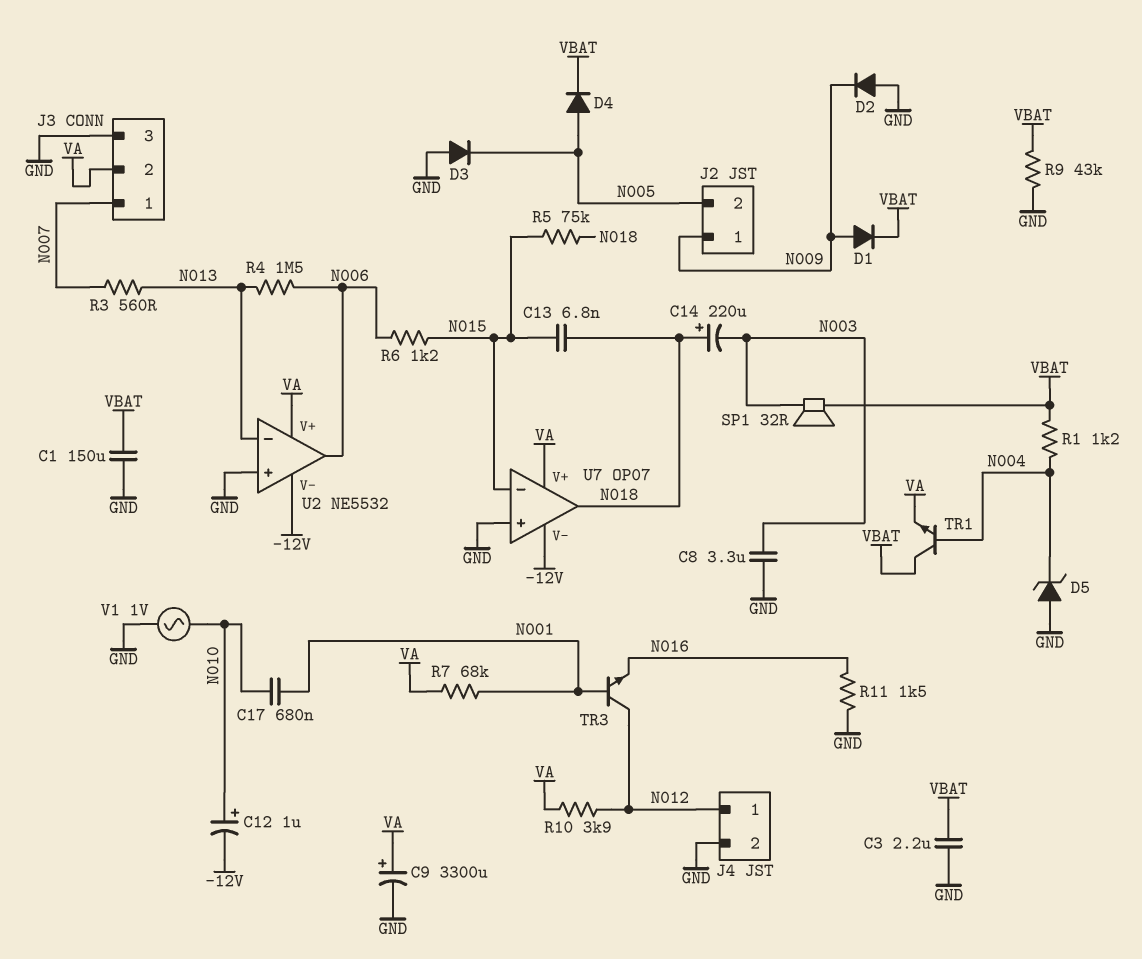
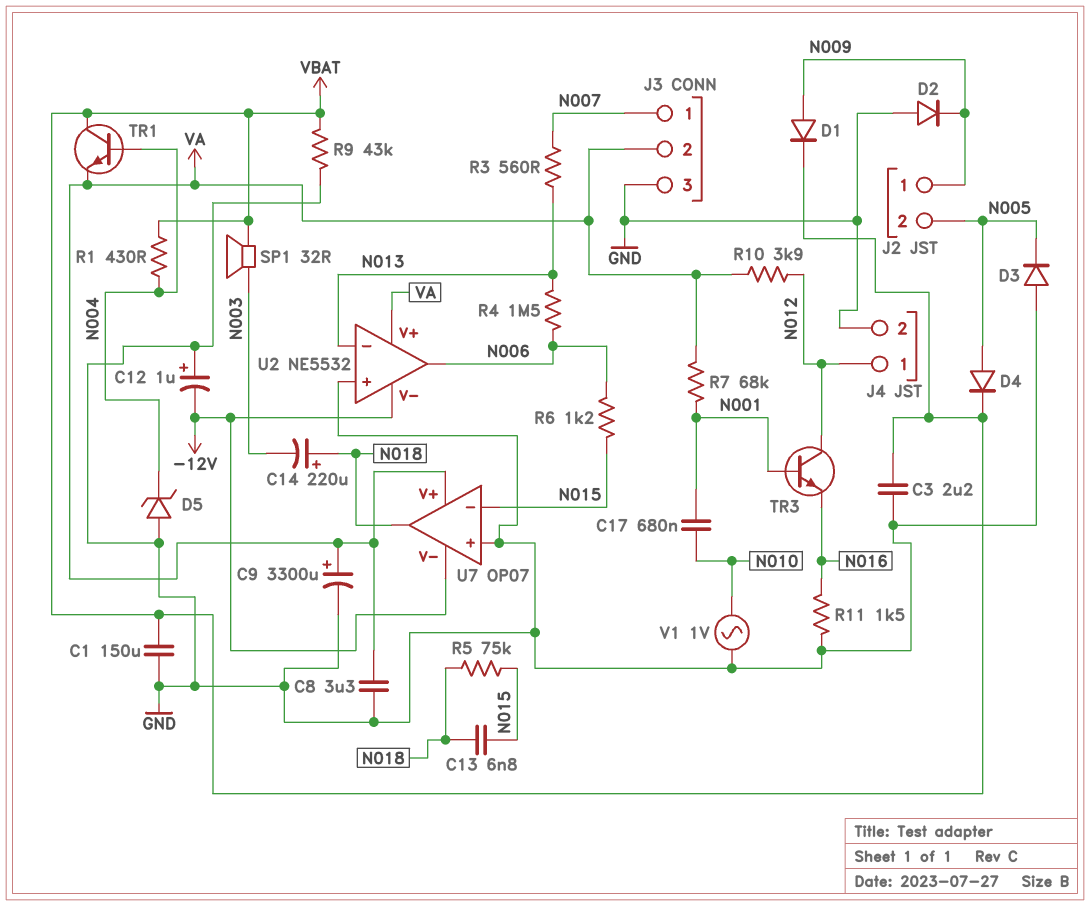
C8: 3.3uF (GND, N003) -> 3.3uF (GND, VA)
C12: 1uF (plus N010, minus -12V) -> 1uF (plus GND, minus -12V)
R1: 1.2k (N004, VBAT) -> 430 (N004, VBAT)

